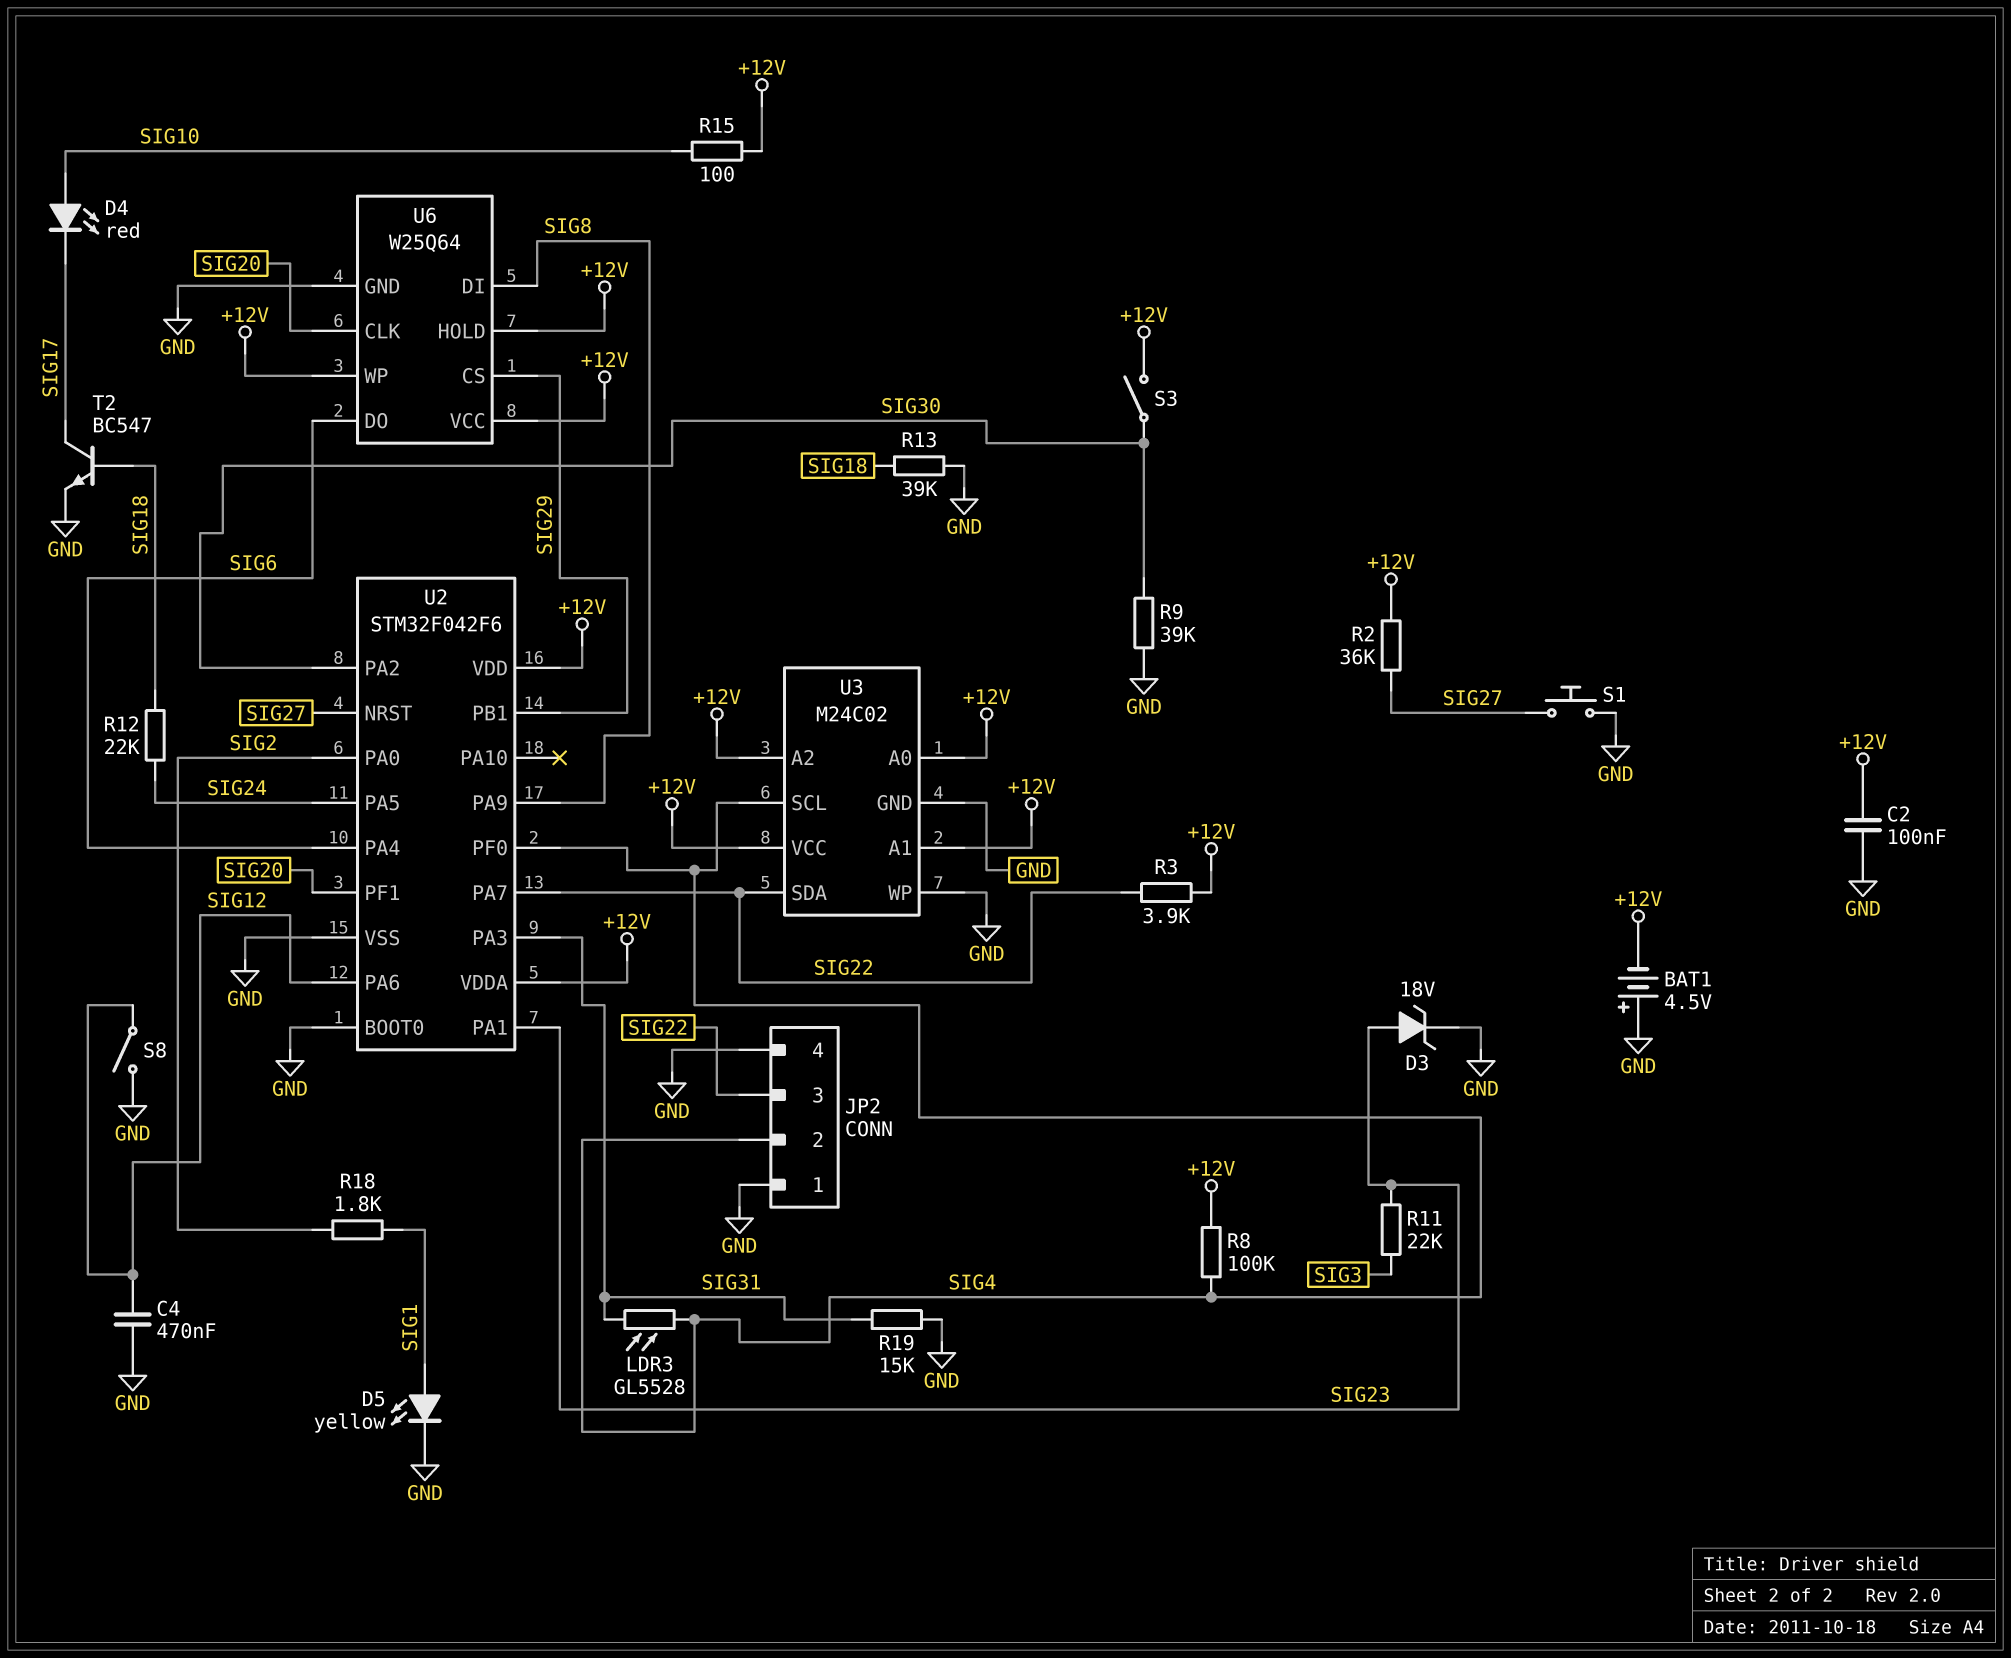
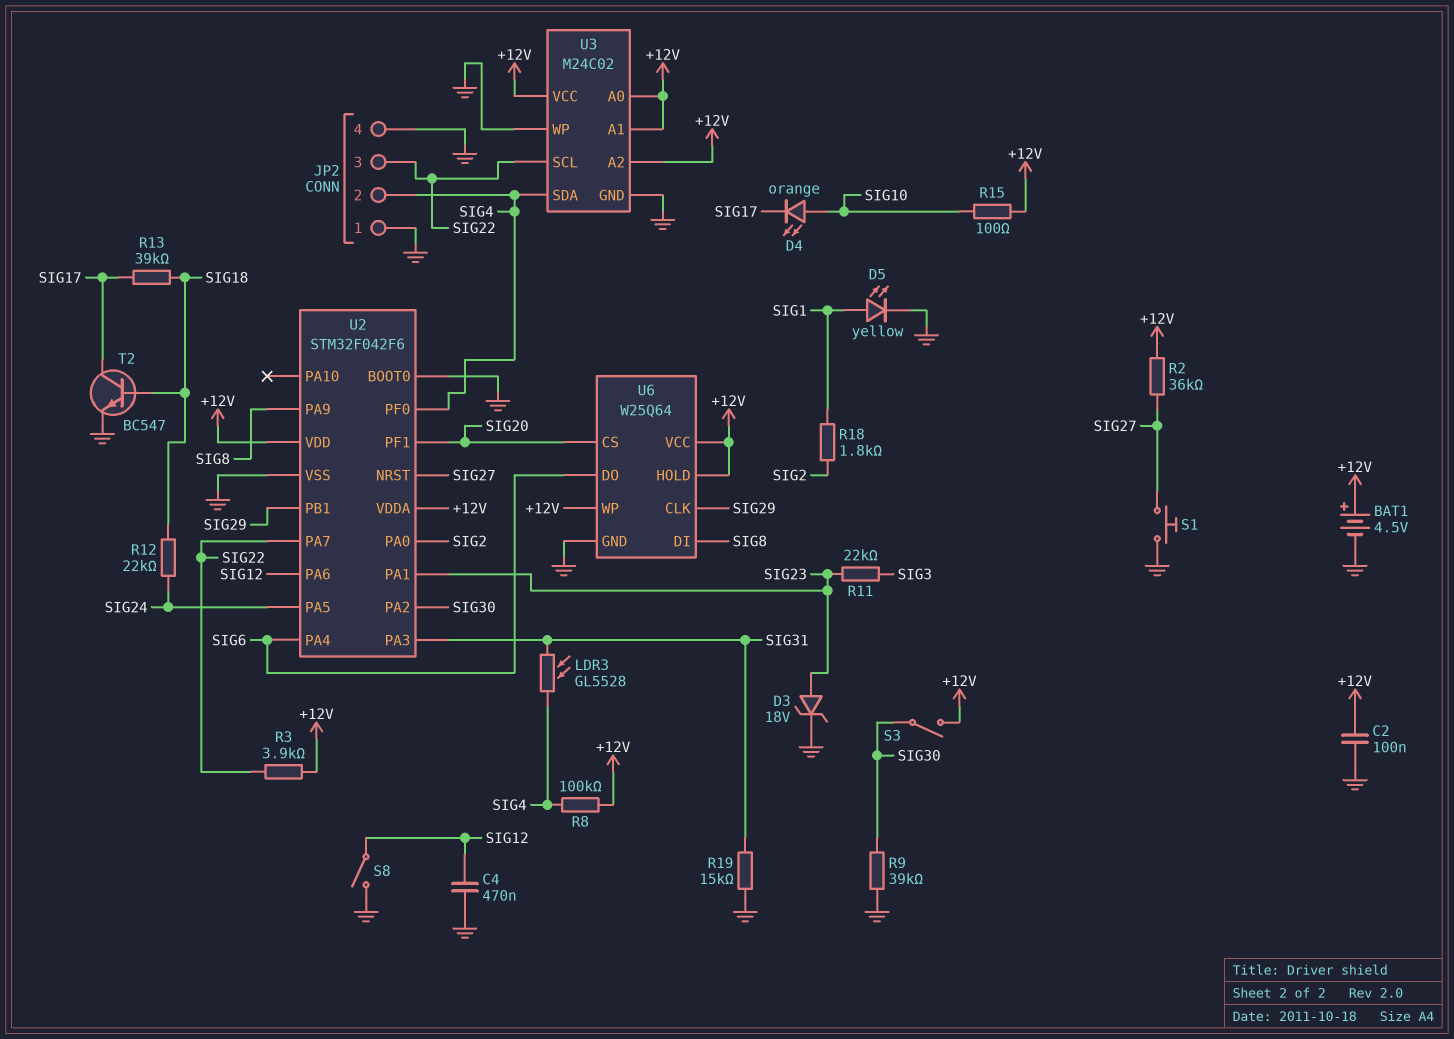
BAT1: 4.5V (plus GND, minus +12V) -> 4.5V (plus +12V, minus GND)
D4: LED red (A SIG10, K SIG17) -> LED orange (A SIG10, K SIG17)
R13: 39k (GND, SIG18) -> 39k (SIG17, SIG18)
U3 pin SCL: SIG4 -> SIG22
U3 pin SDA: SIG22 -> SIG4
U6 pin CLK: SIG20 -> SIG29
U6 pin CS: SIG29 -> SIG20

